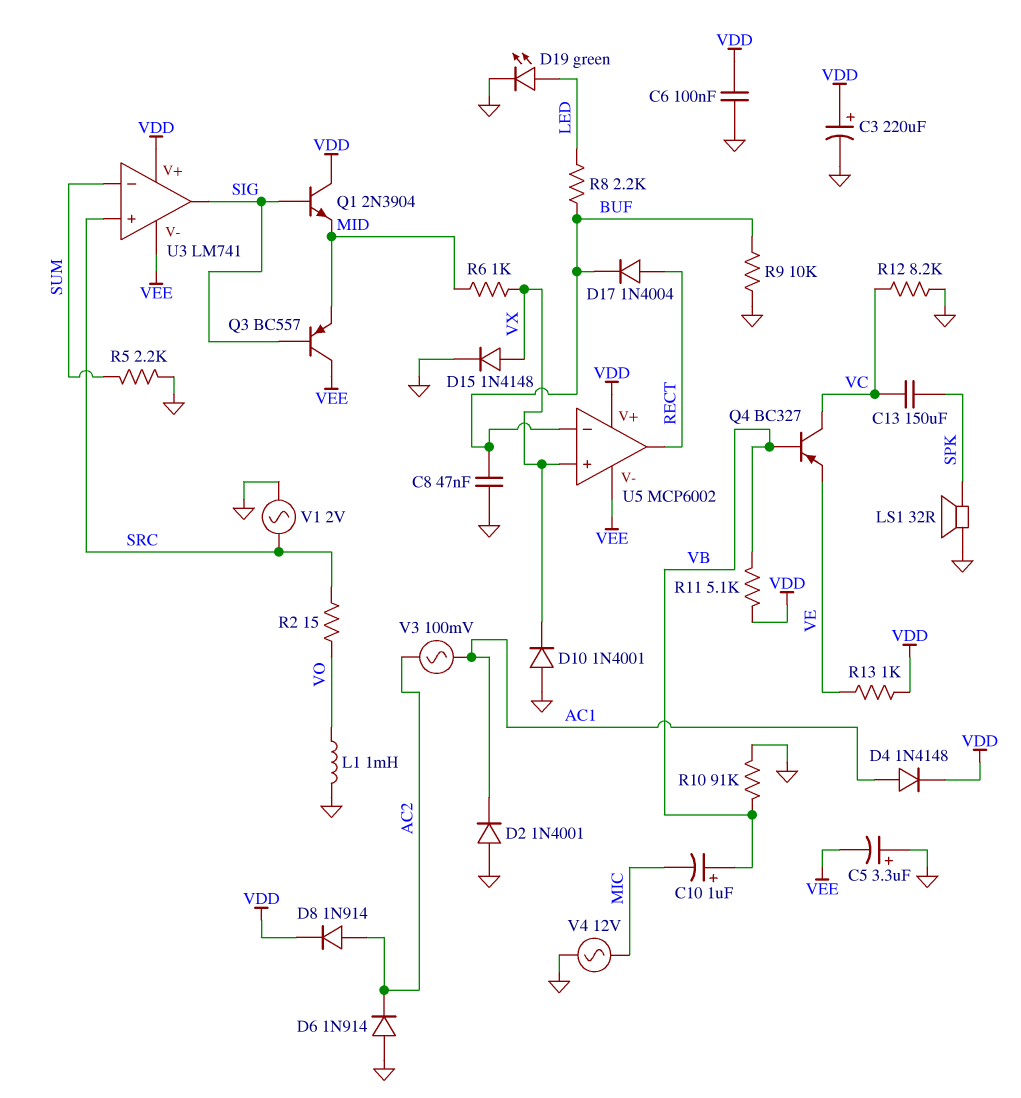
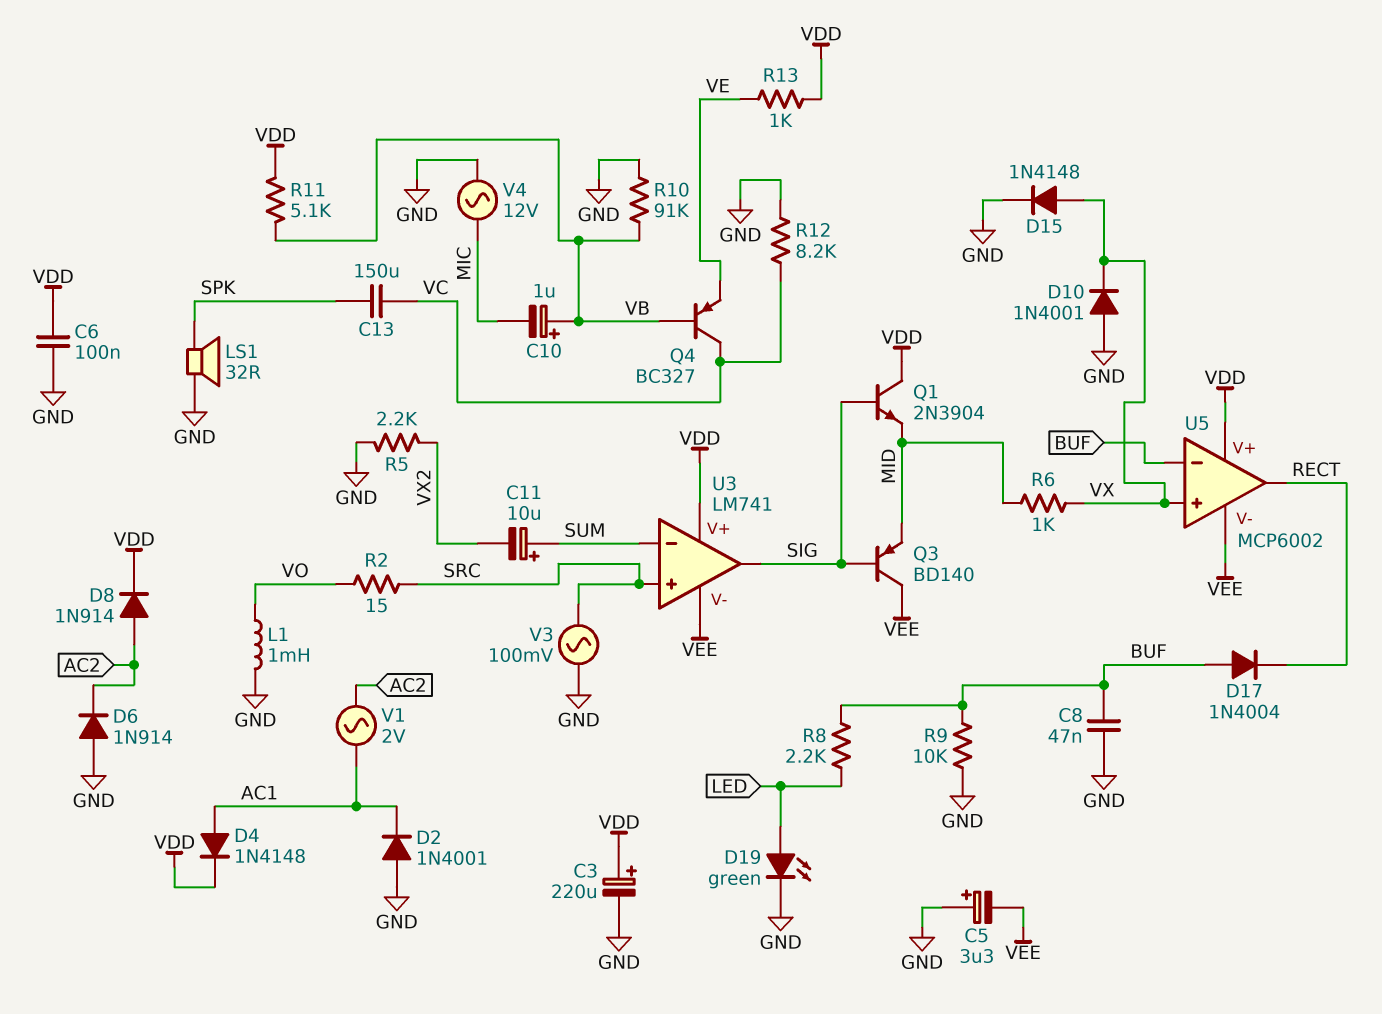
C11: none -> 10uF (plus SUM, minus VX2)
D17: diode 1N4004 (A RECT, K BUF) -> diode 1N4004 (A BUF, K RECT)
Q3: PNP BC557 (B SIG, C VEE, E MID) -> PNP BD140 (B SIG, C VEE, E MID)
R5: 2.2k (GND, SUM) -> 2.2k (GND, VX2)
V1: AC 2V (GND, SRC) -> AC 2V (AC1, AC2)
V3: AC 100mV (AC1, AC2) -> AC 100mV (GND, SRC)

